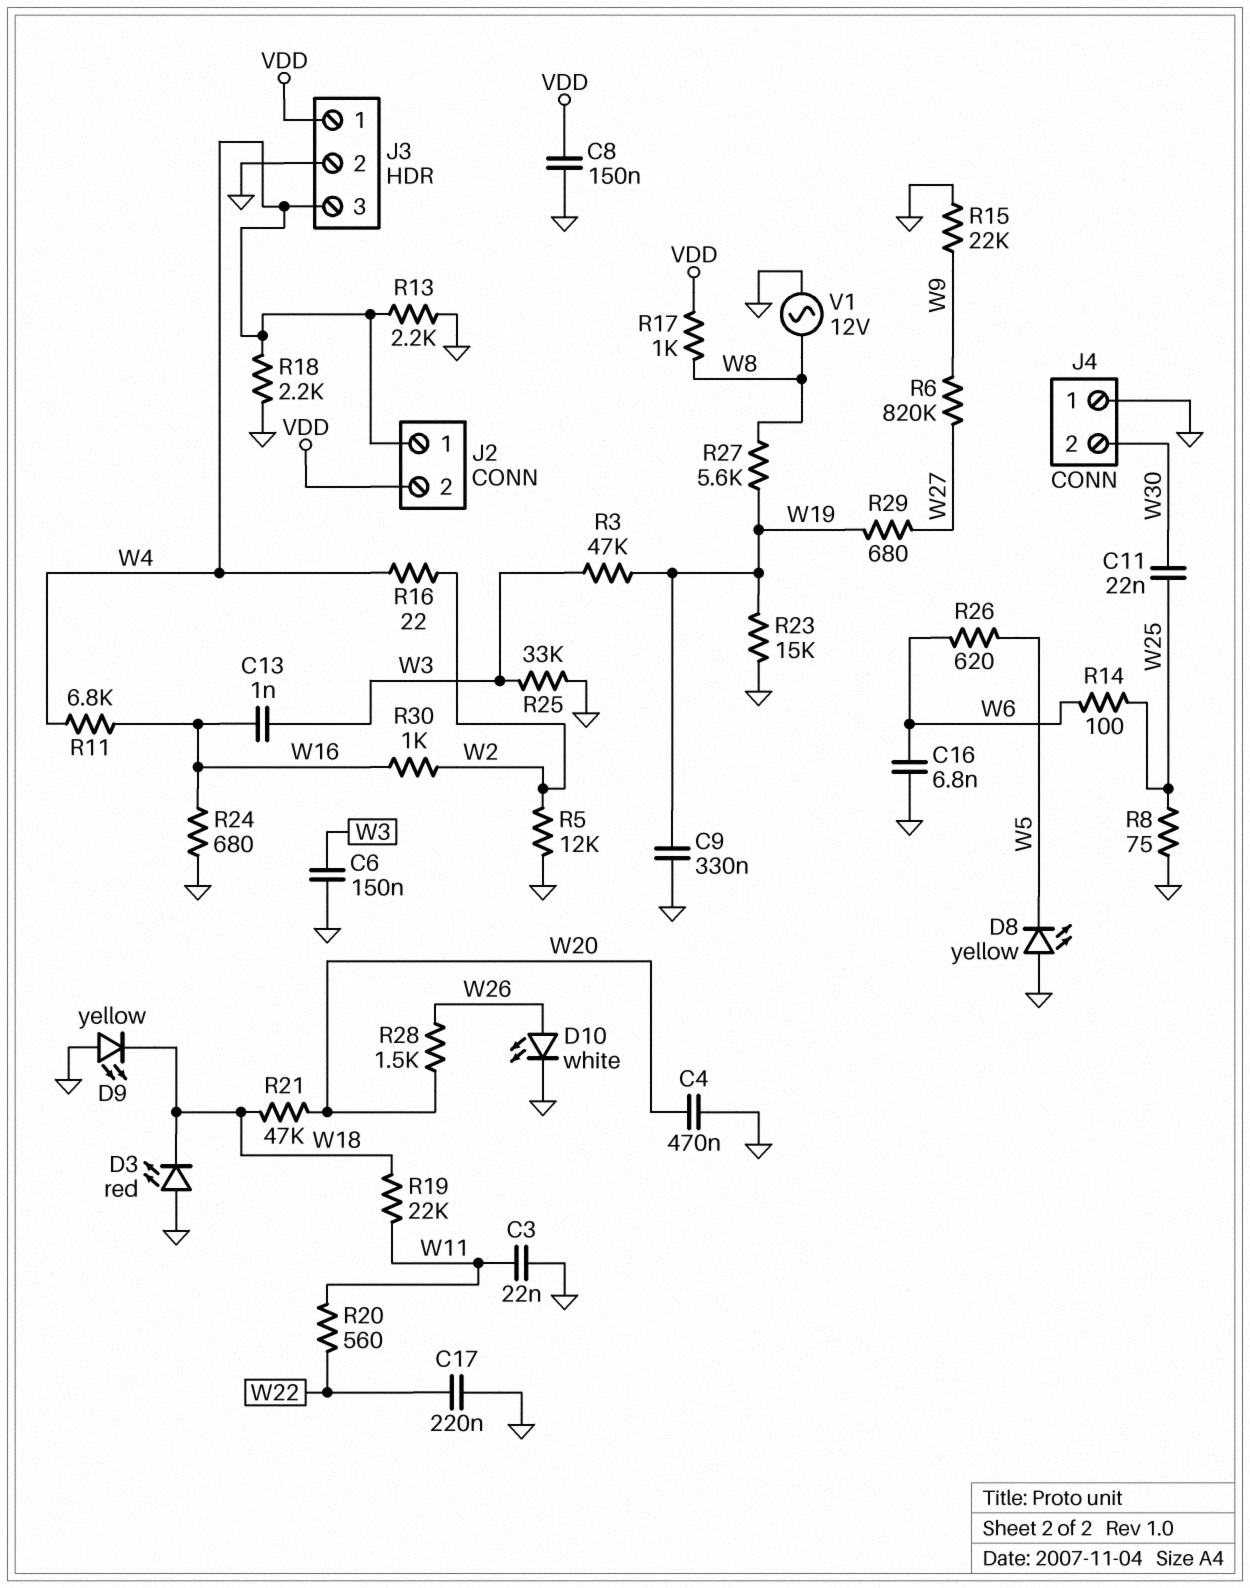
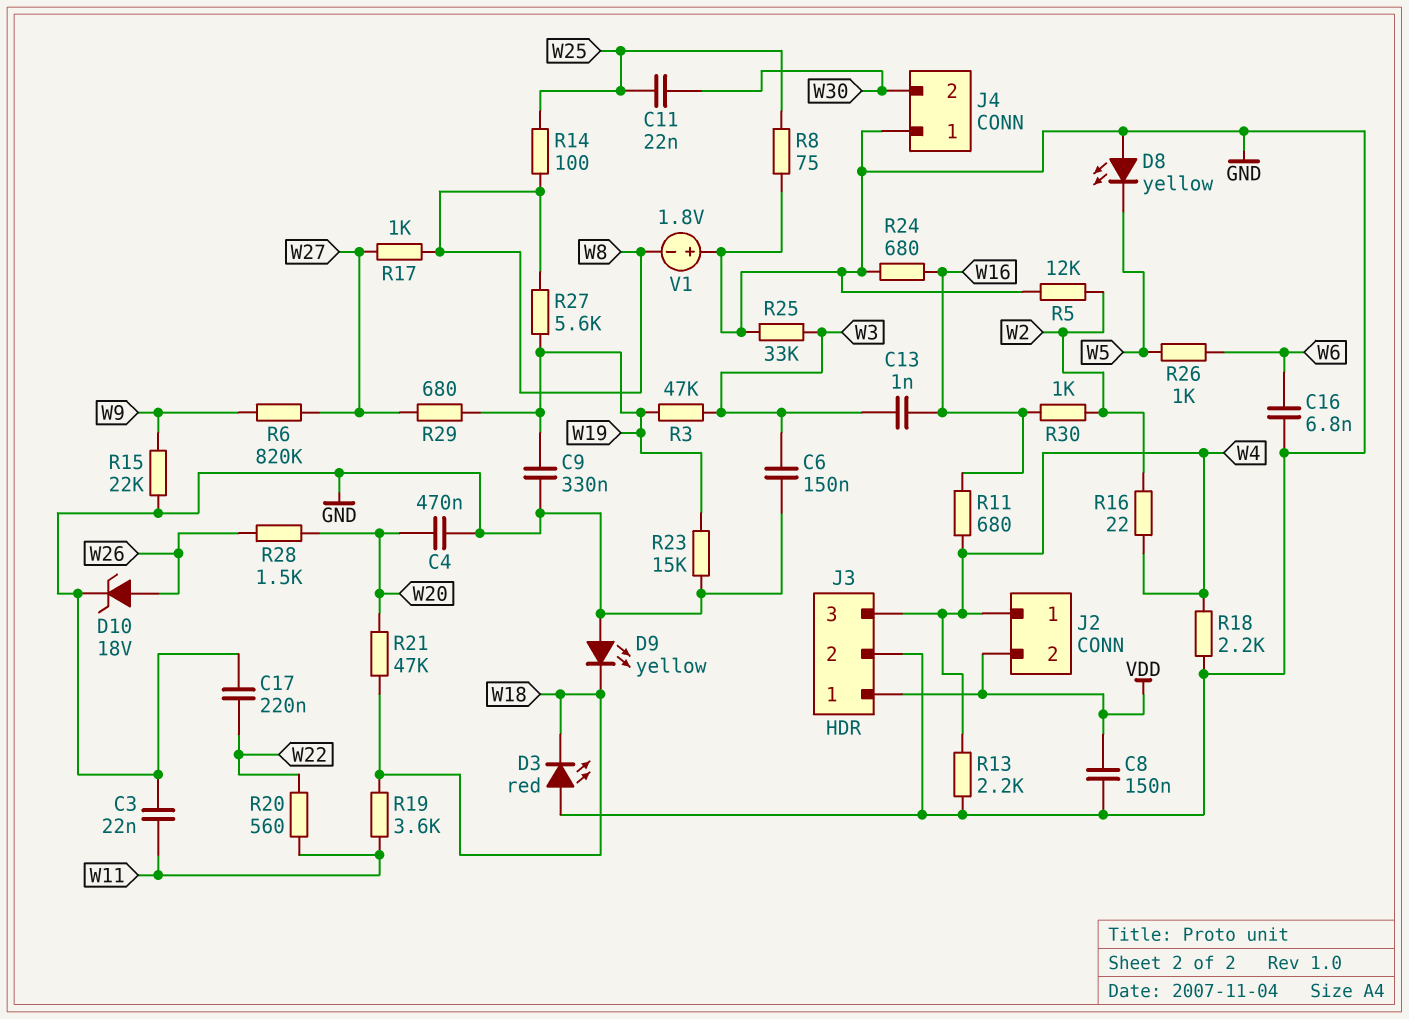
D10: LED white (A W26, K GND) -> zener 18V (A W26, K GND)
R11: 6.8k (W4, W16) -> 680 (W4, W16)
R14: 100 (W6, W25) -> 100 (W8, W25)
R17: 1k (VDD, W8) -> 1k (W8, W27)
R19: 22k (W11, W18) -> 3.6k (W11, W18)
R26: 620 (W5, W6) -> 1k (W5, W6)
V1: AC 12V (GND, W8) -> 1.8V (plus GND, minus W8)

